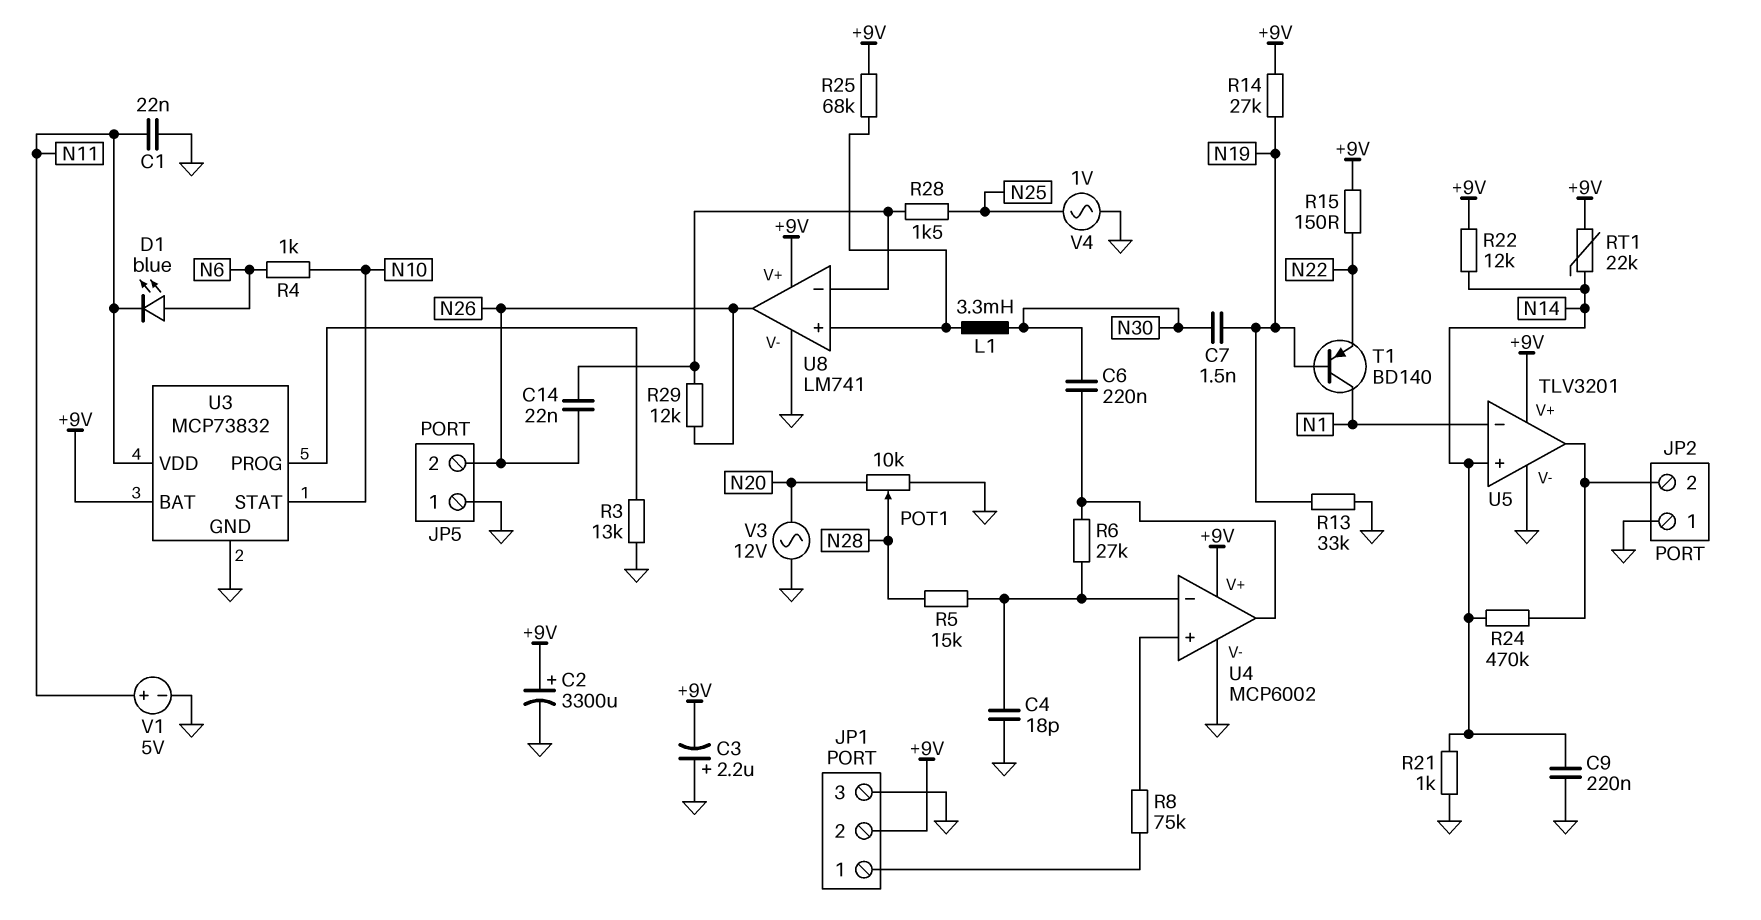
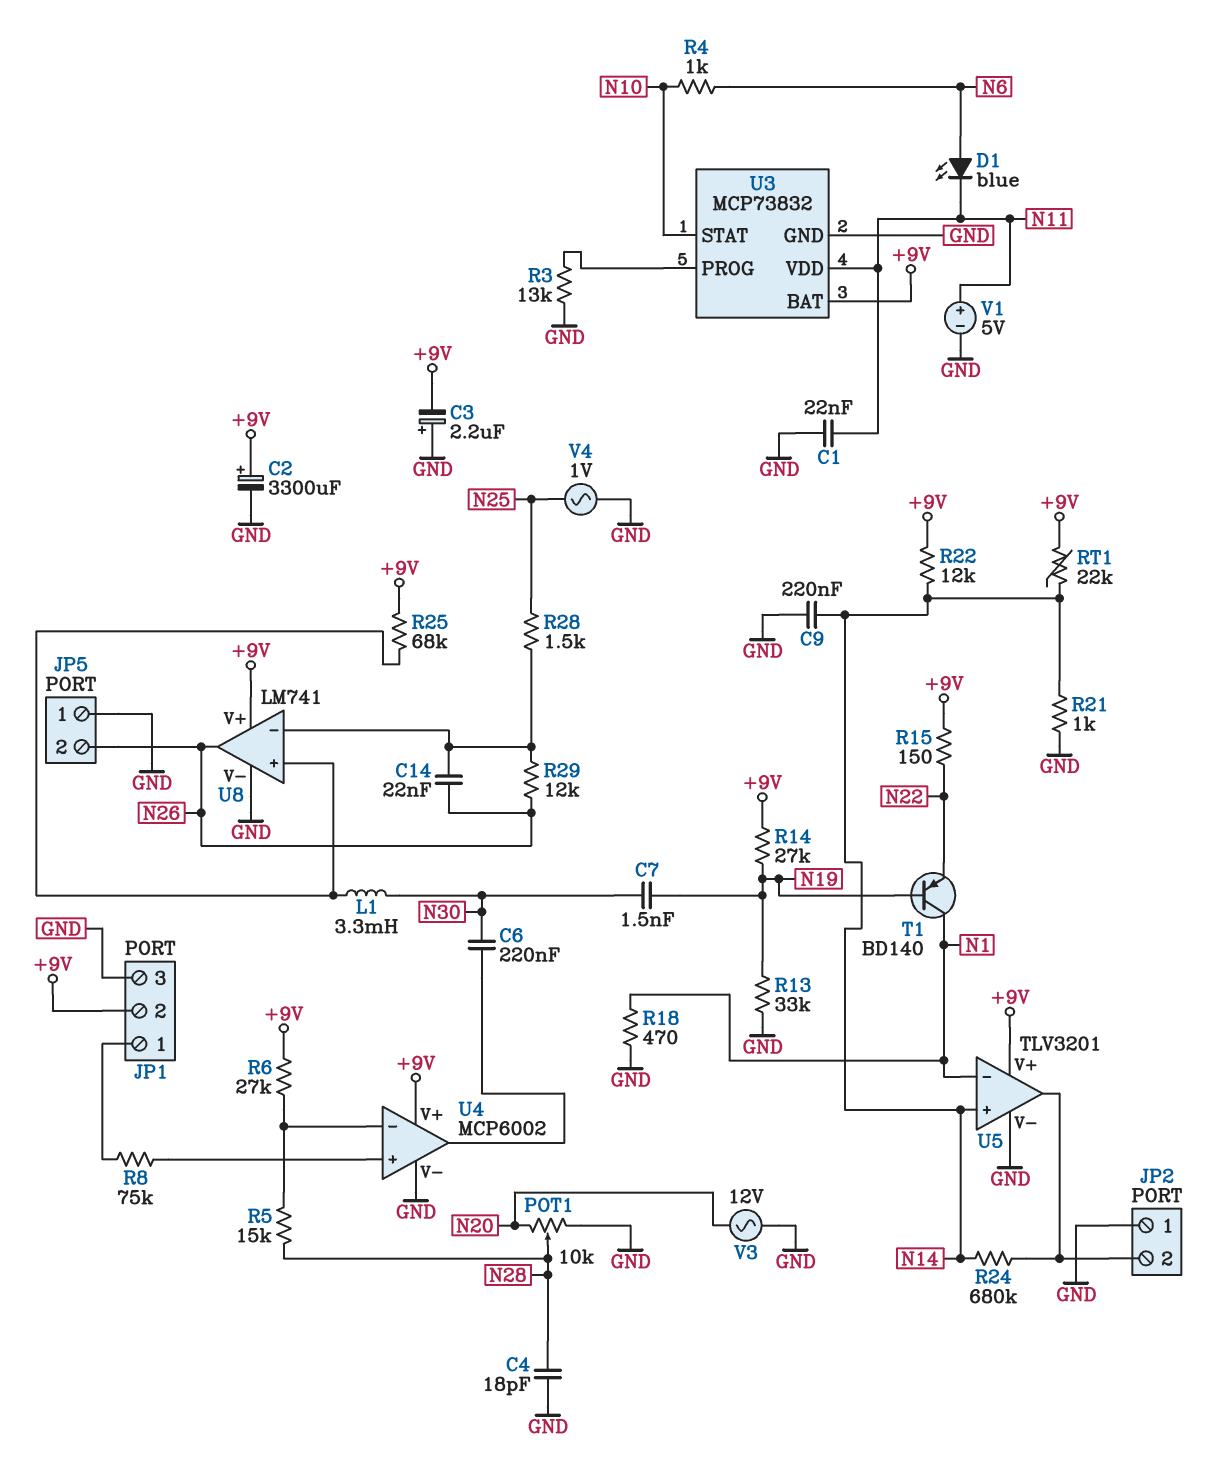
C4: 18pF (GND, U4/in-) -> 18pF (GND, N28)
R6: 27k (U4/in-, U4/out) -> 27k (+9V, U4/in-)
R18: none -> 470 (GND, N1)
R24: 470k (JP2/2, N14) -> 680k (JP2/2, N14)

